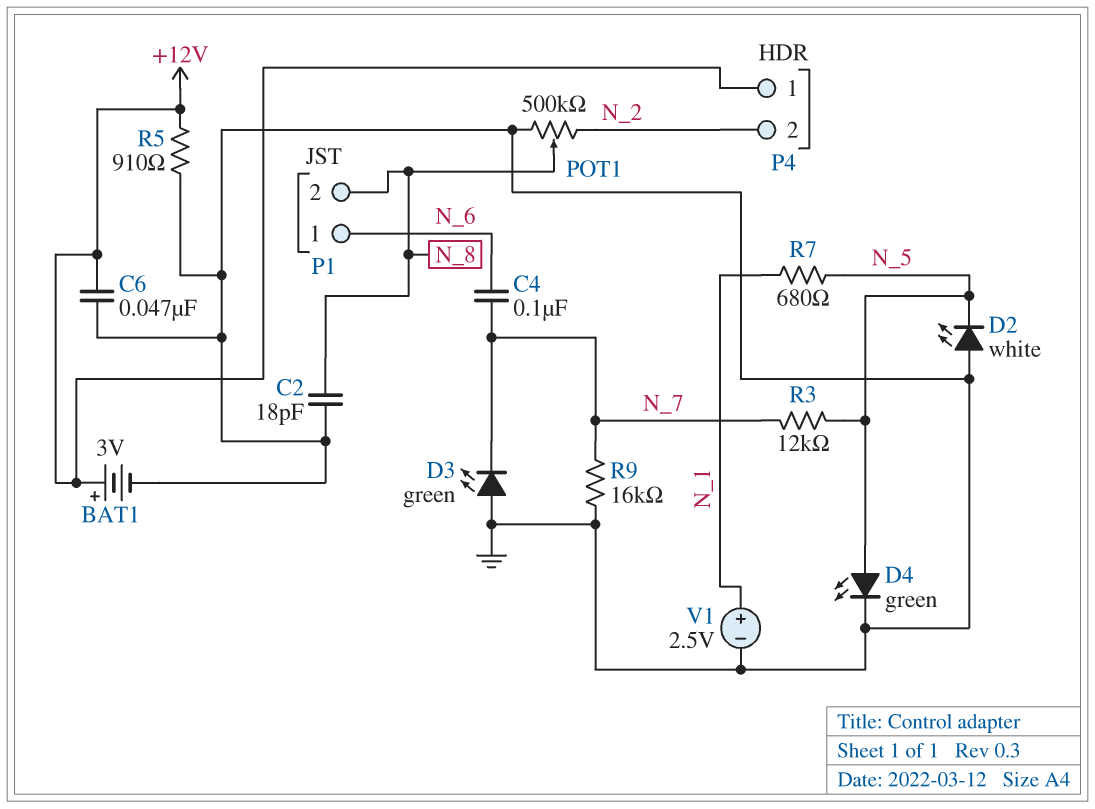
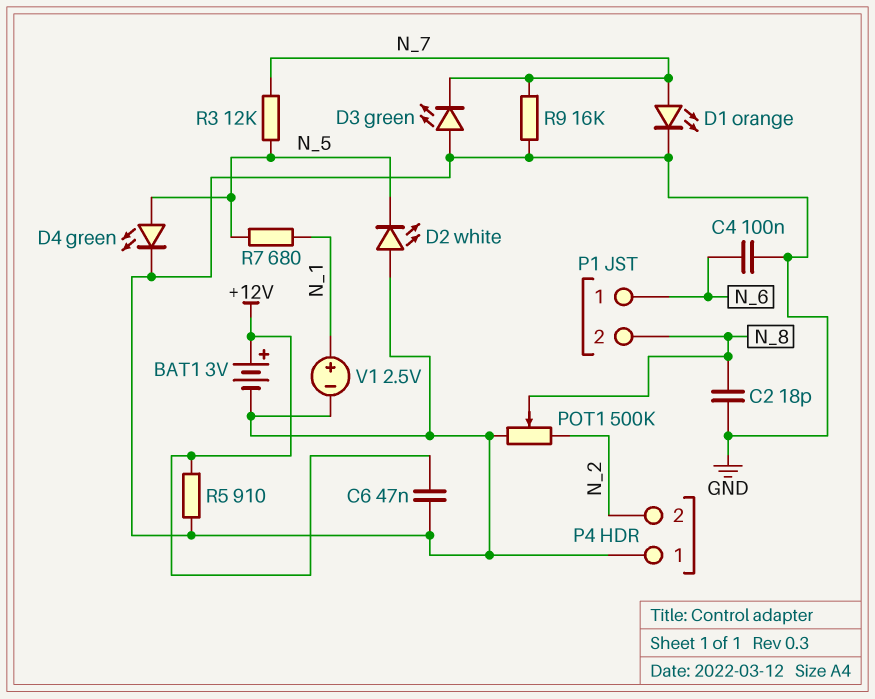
C4: 100nF (N_6, N_7) -> 100nF (GND, N_6)
D1: none -> LED orange (A N_7, K GND)
P4 pin 1: +12V -> GND

